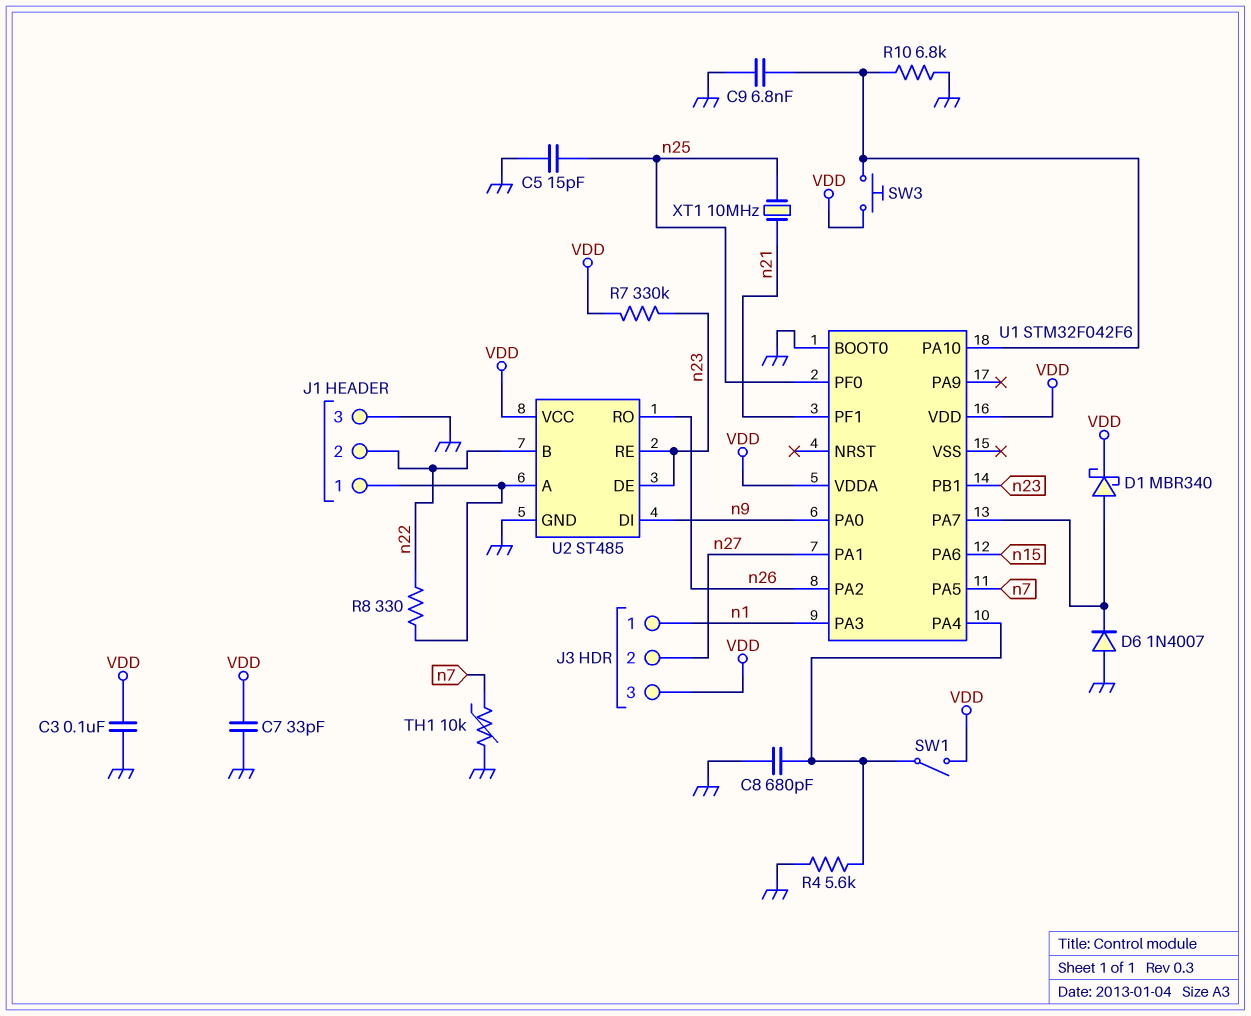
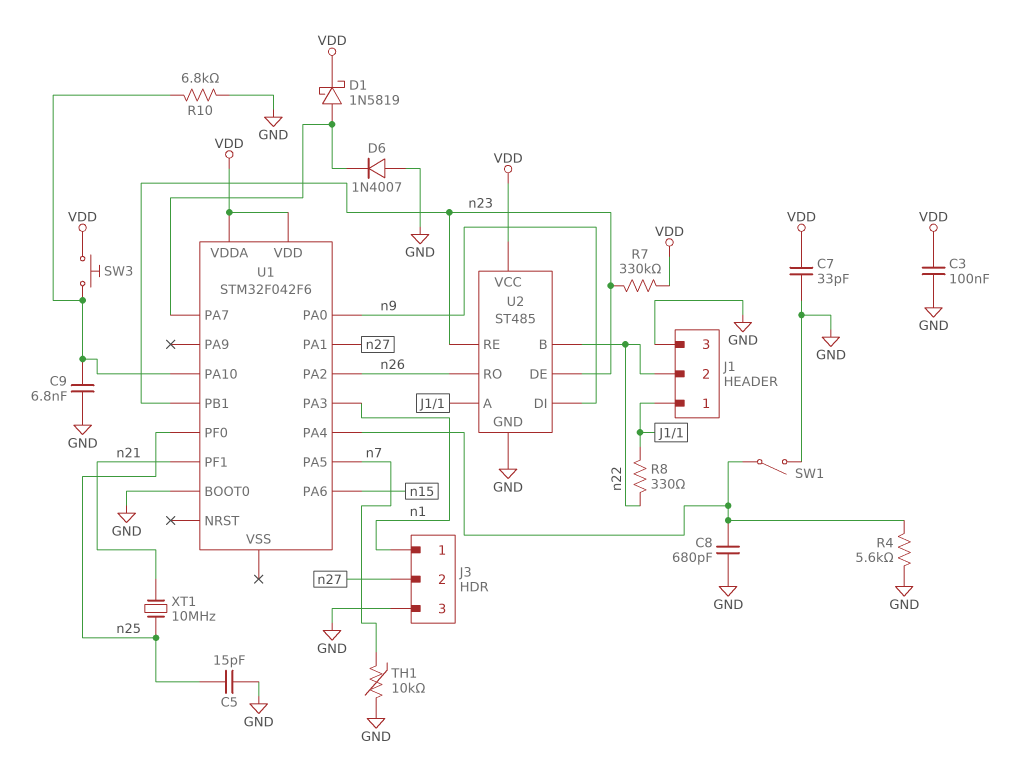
D1: schottky MBR340 (A U1/PA7, K VDD) -> schottky 1N5819 (A U1/PA7, K VDD)
J3 pin 3: VDD -> GND
SW1: switch (U1/PA4, VDD) -> switch (GND, U1/PA4)

